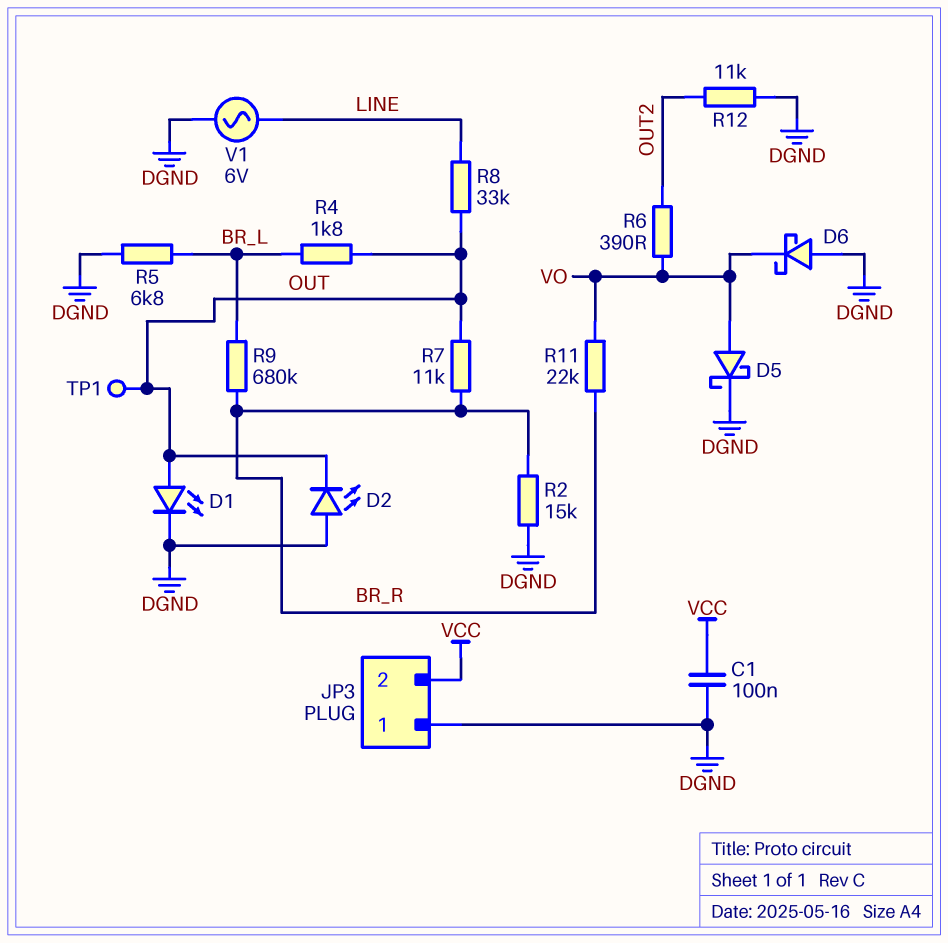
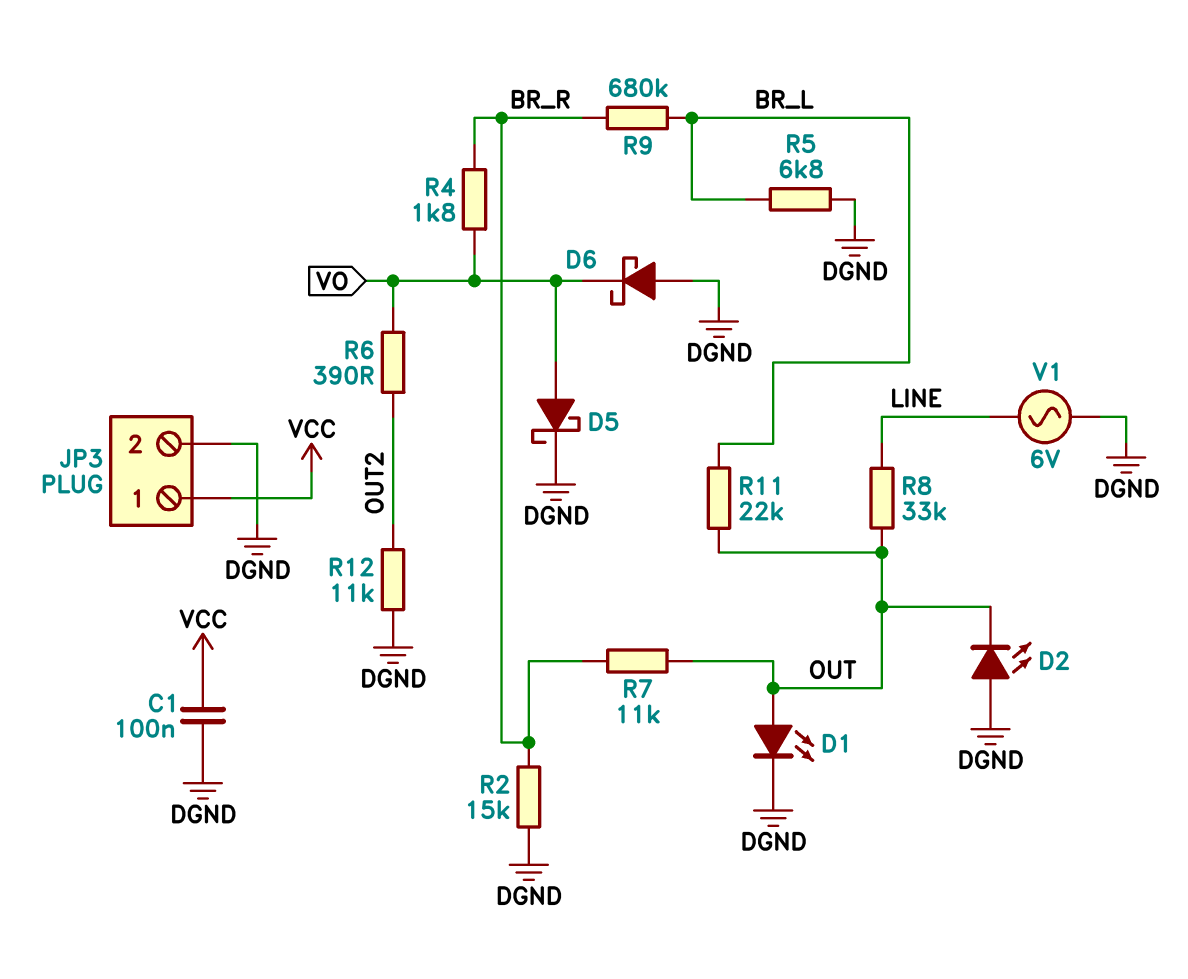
JP3 pin 1: DGND -> VCC
JP3 pin 2: VCC -> DGND
R4: 1.8k (BR_L, OUT) -> 1.8k (BR_R, VO)
R11: 22k (BR_R, VO) -> 22k (BR_L, OUT)
TP1: test point (OUT) -> none

